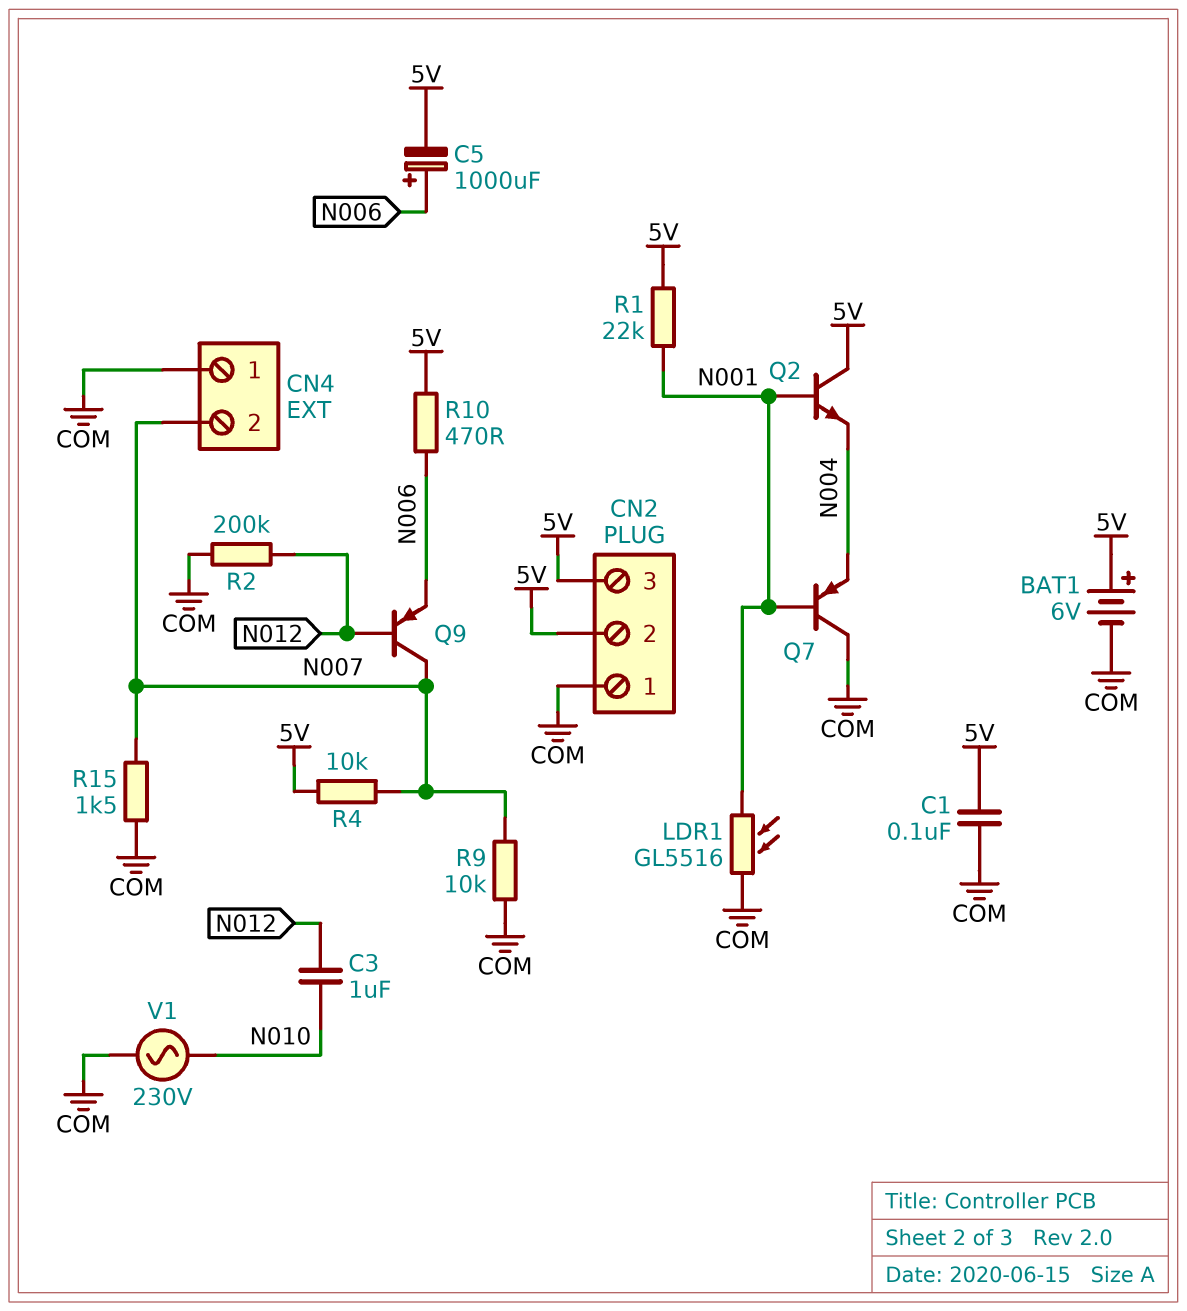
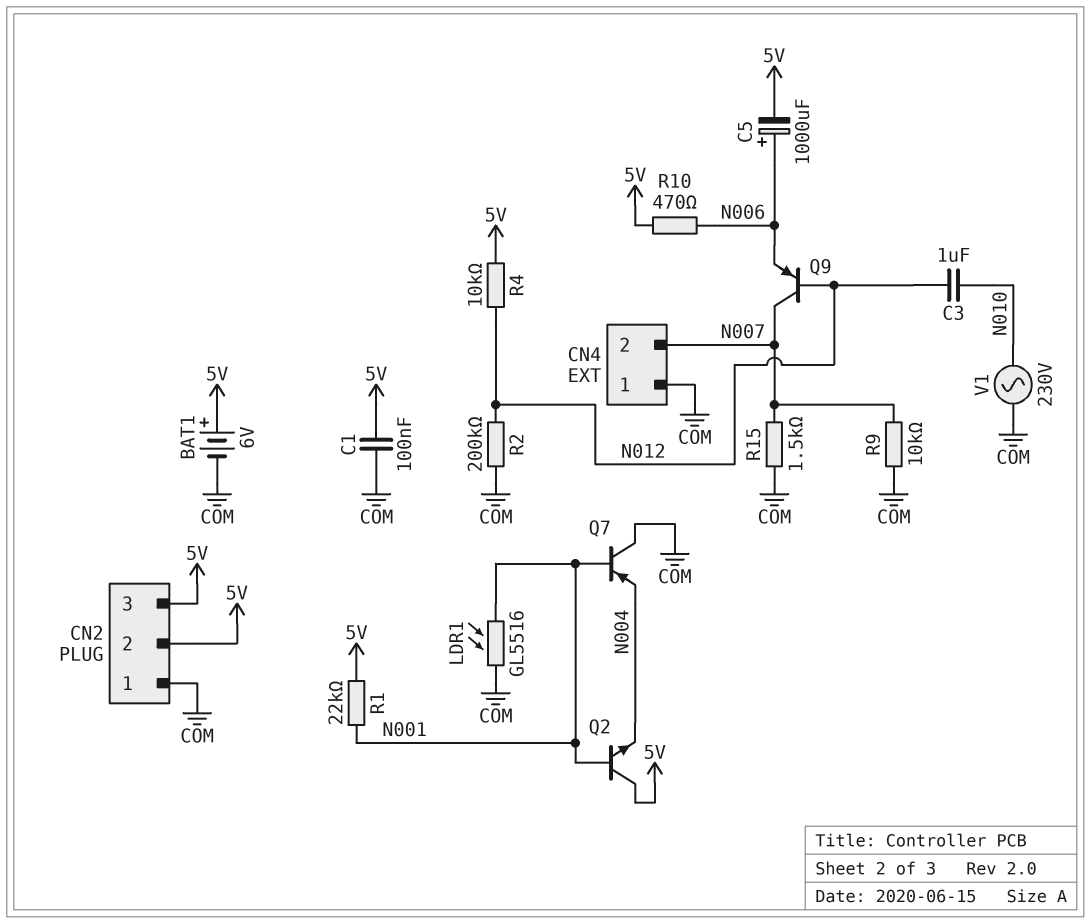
R4: 10k (5V, N007) -> 10k (5V, N012)

